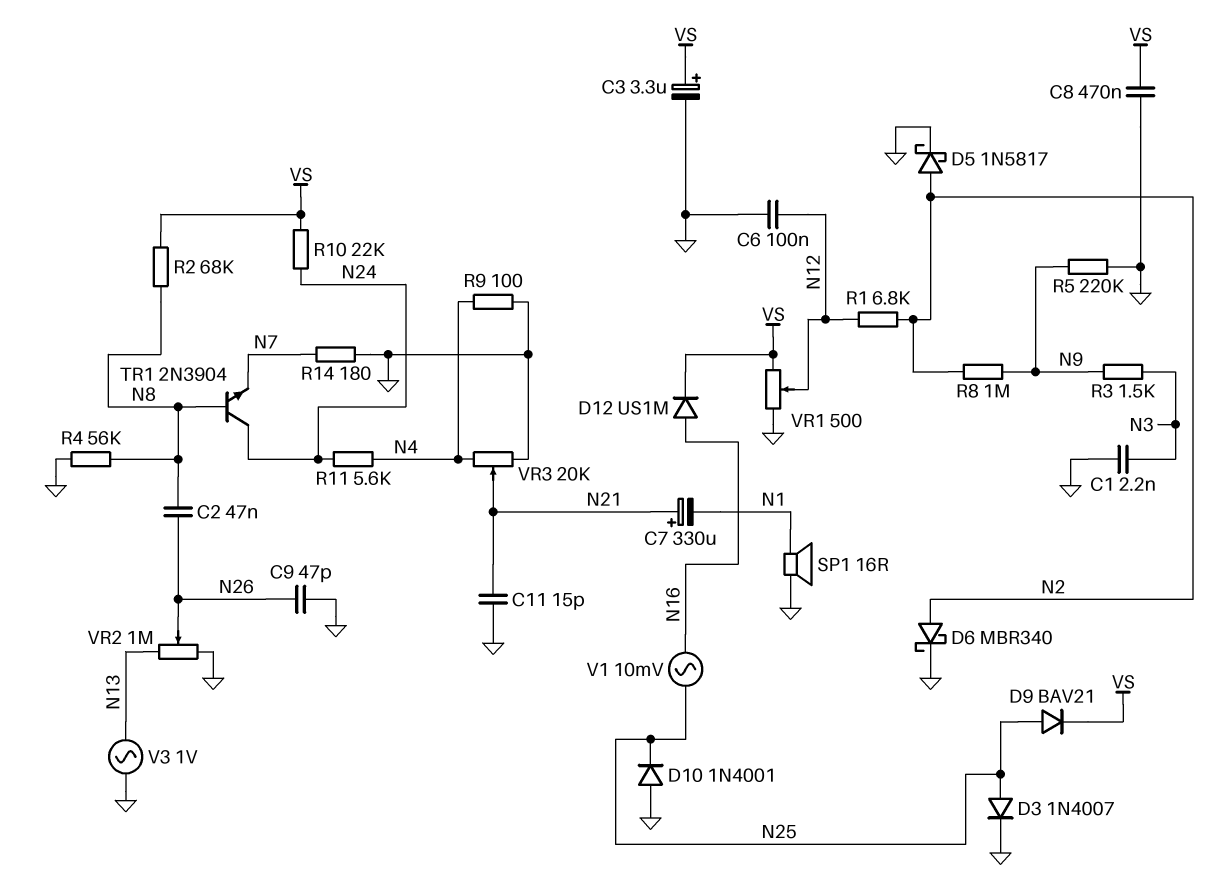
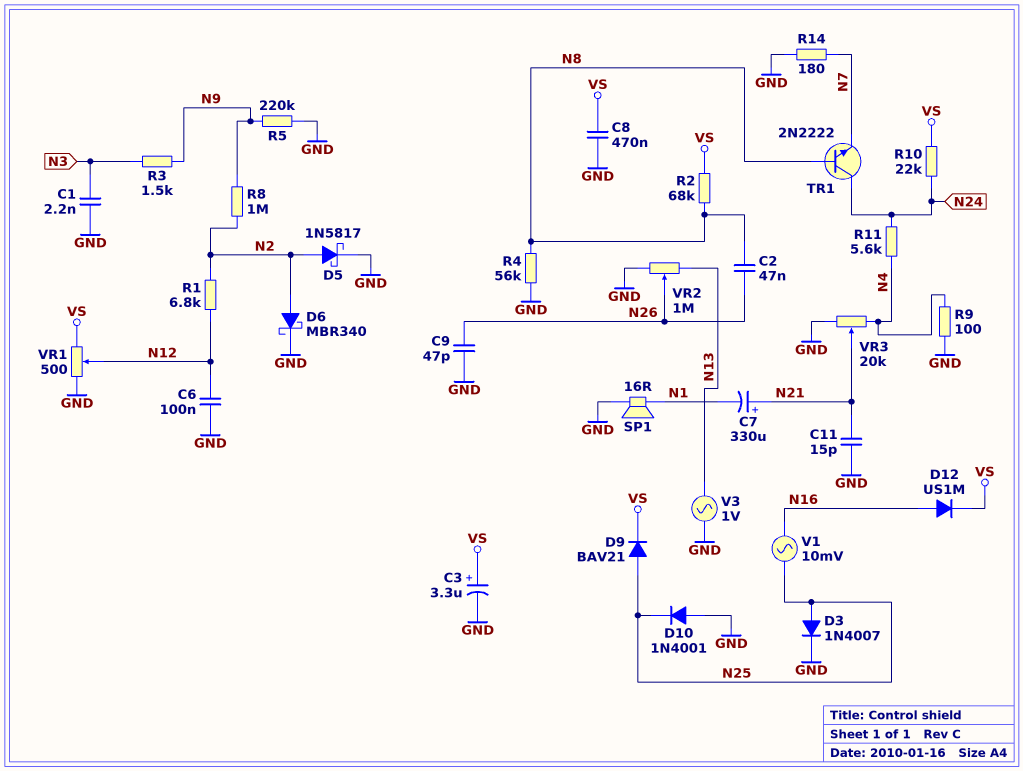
TR1: NPN 2N3904 (B N8, C N24, E N7) -> NPN 2N2222 (B N8, C N24, E N7)

